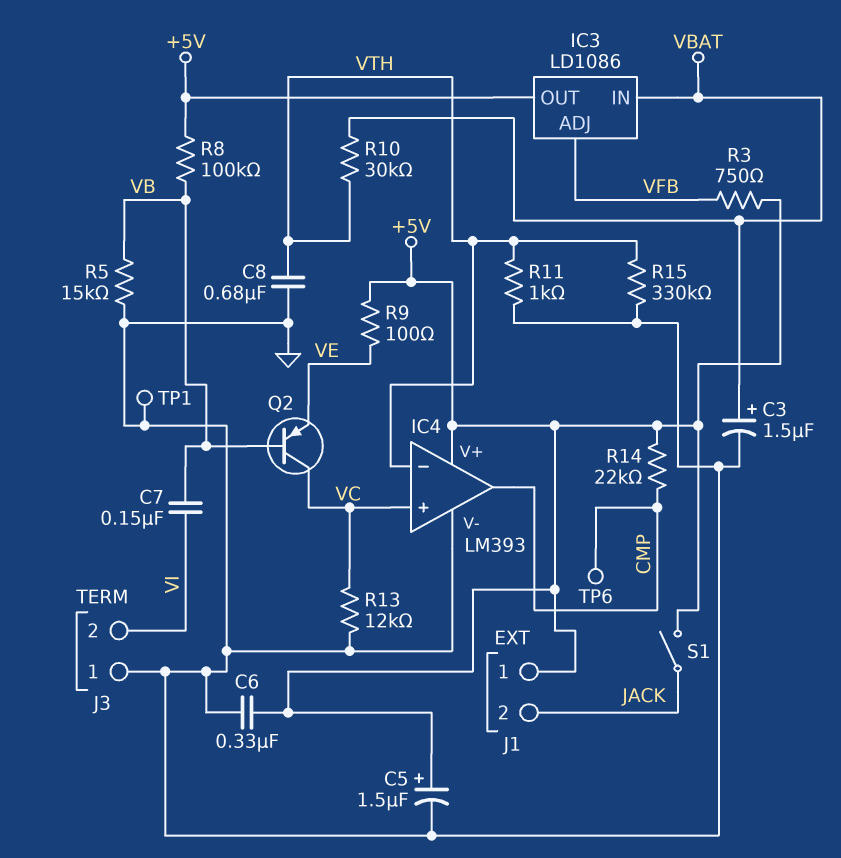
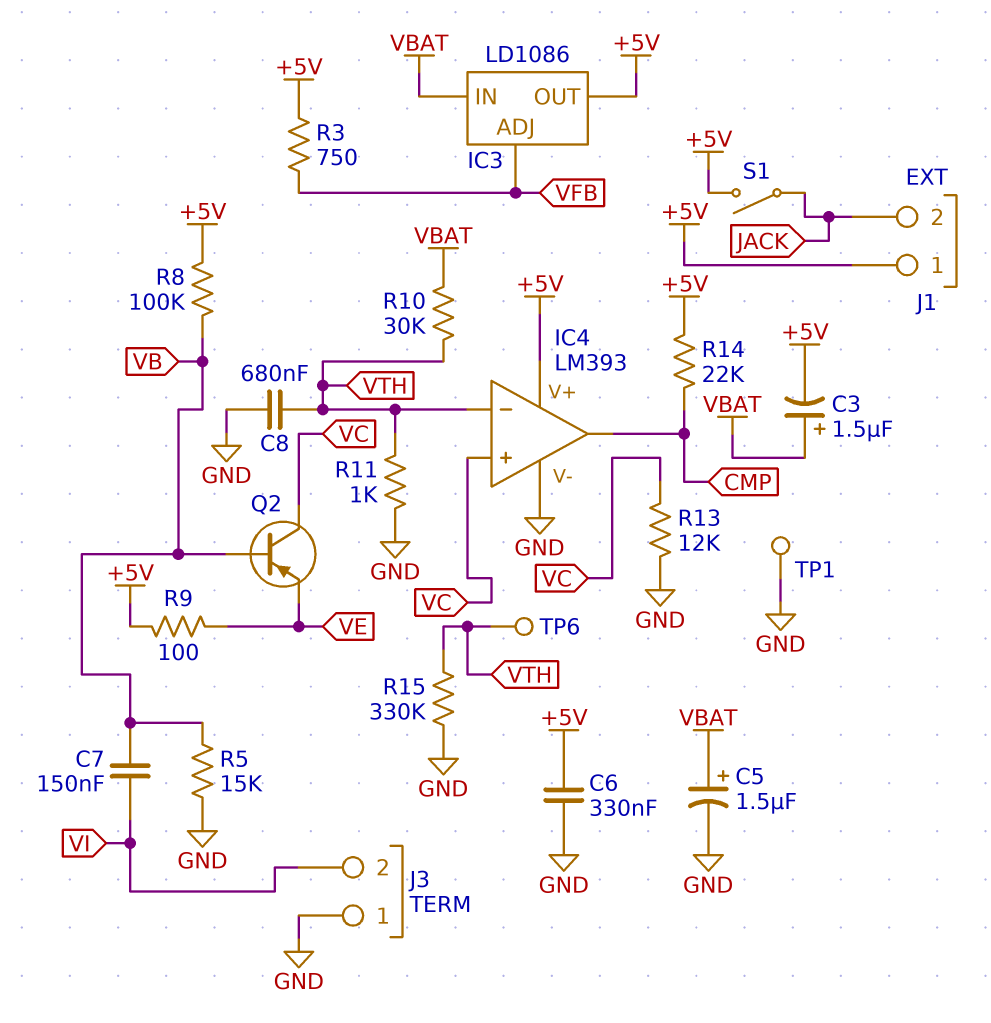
C3: 1.5uF (plus VBAT, minus GND) -> 1.5uF (plus VBAT, minus +5V)
C5: 1.5uF (plus +5V, minus GND) -> 1.5uF (plus VBAT, minus GND)
TP6: test point (CMP) -> test point (VTH)

